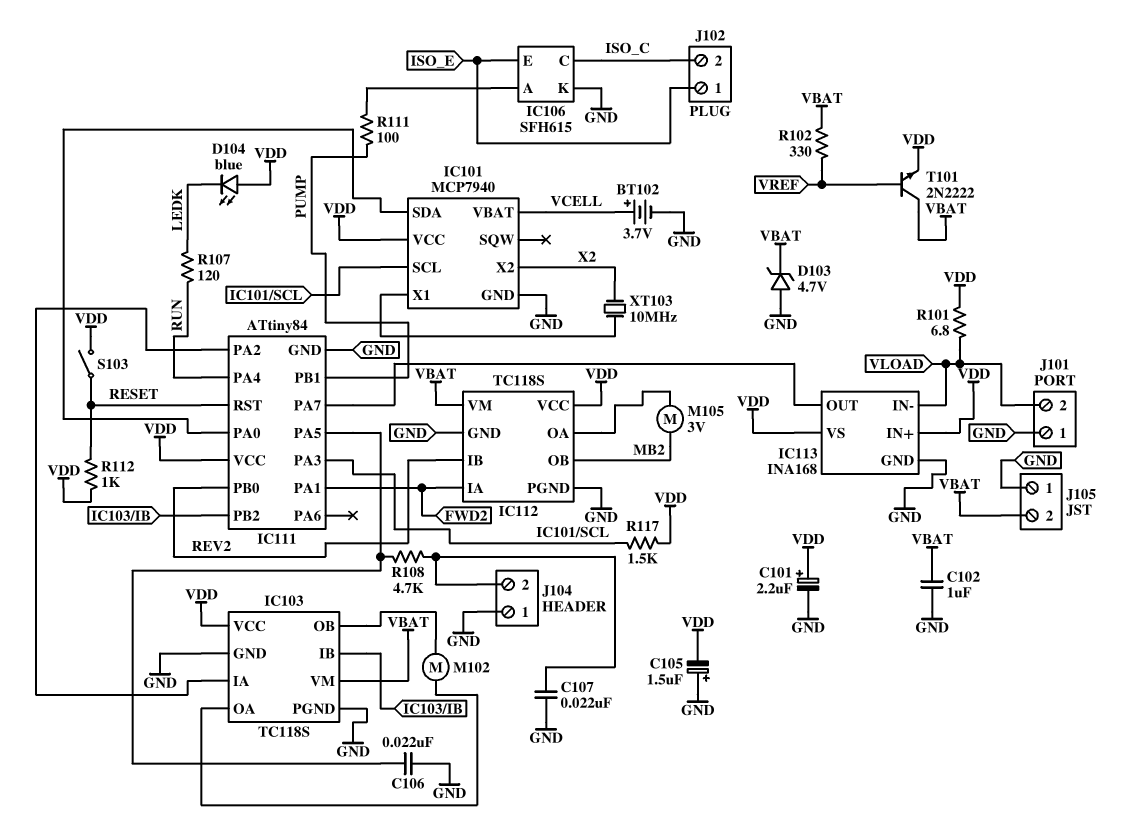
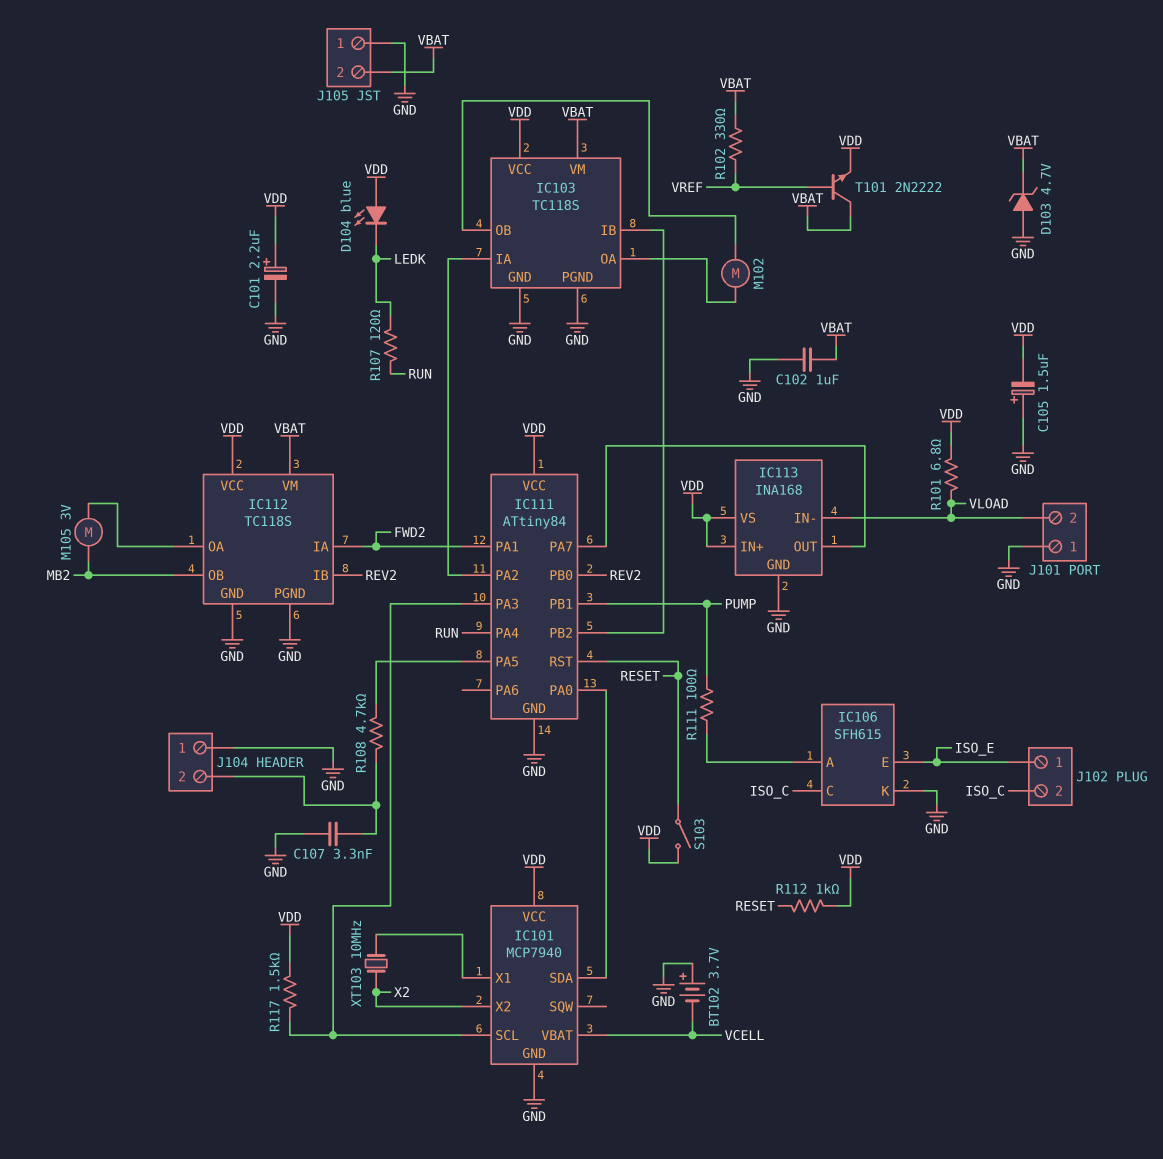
BT102: 3.7V (plus VCELL, minus GND) -> 3.7V (plus GND, minus VCELL)
C106: 22nF (GND, IC111/PA5) -> none
C107: 22nF (GND, J104/2) -> 3.3nF (GND, J104/2)

